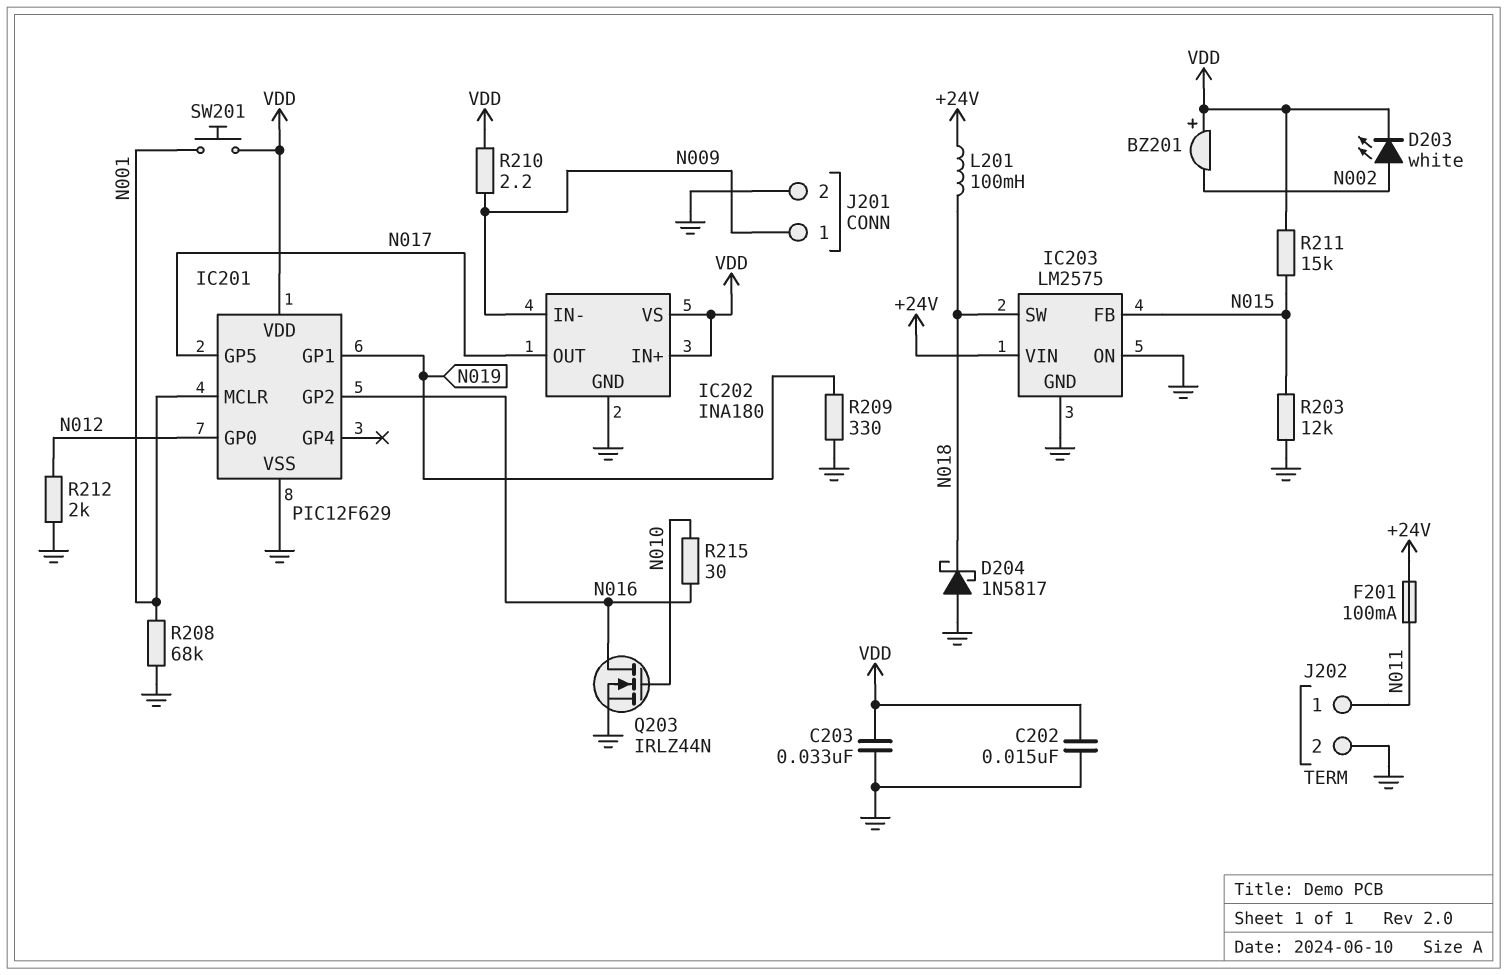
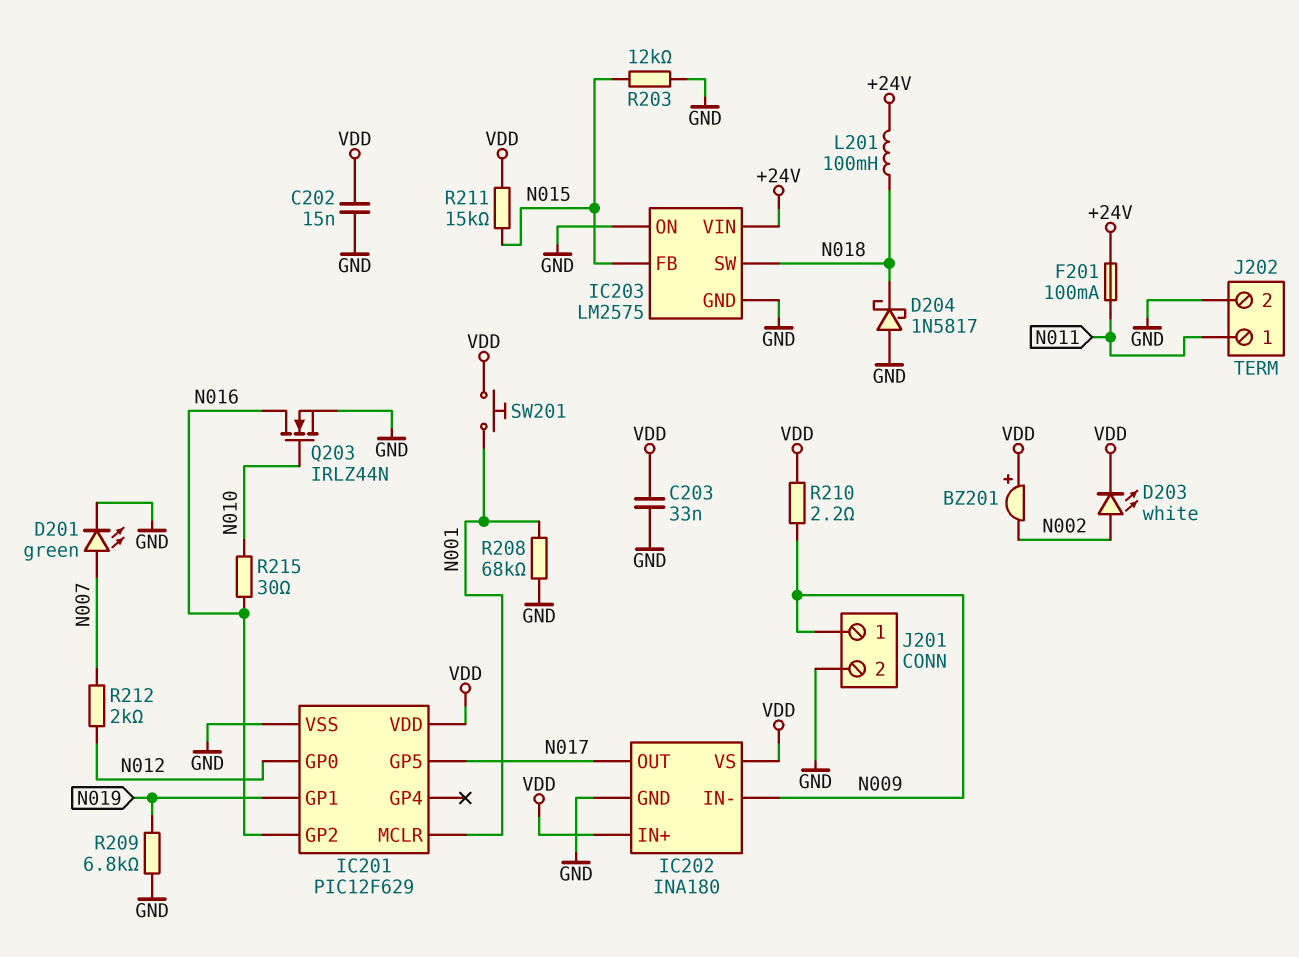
D201: none -> LED green (A N007, K GND)
R209: 330 (GND, N019) -> 6.8k (GND, N019)
R212: 2k (GND, N012) -> 2k (N007, N012)

